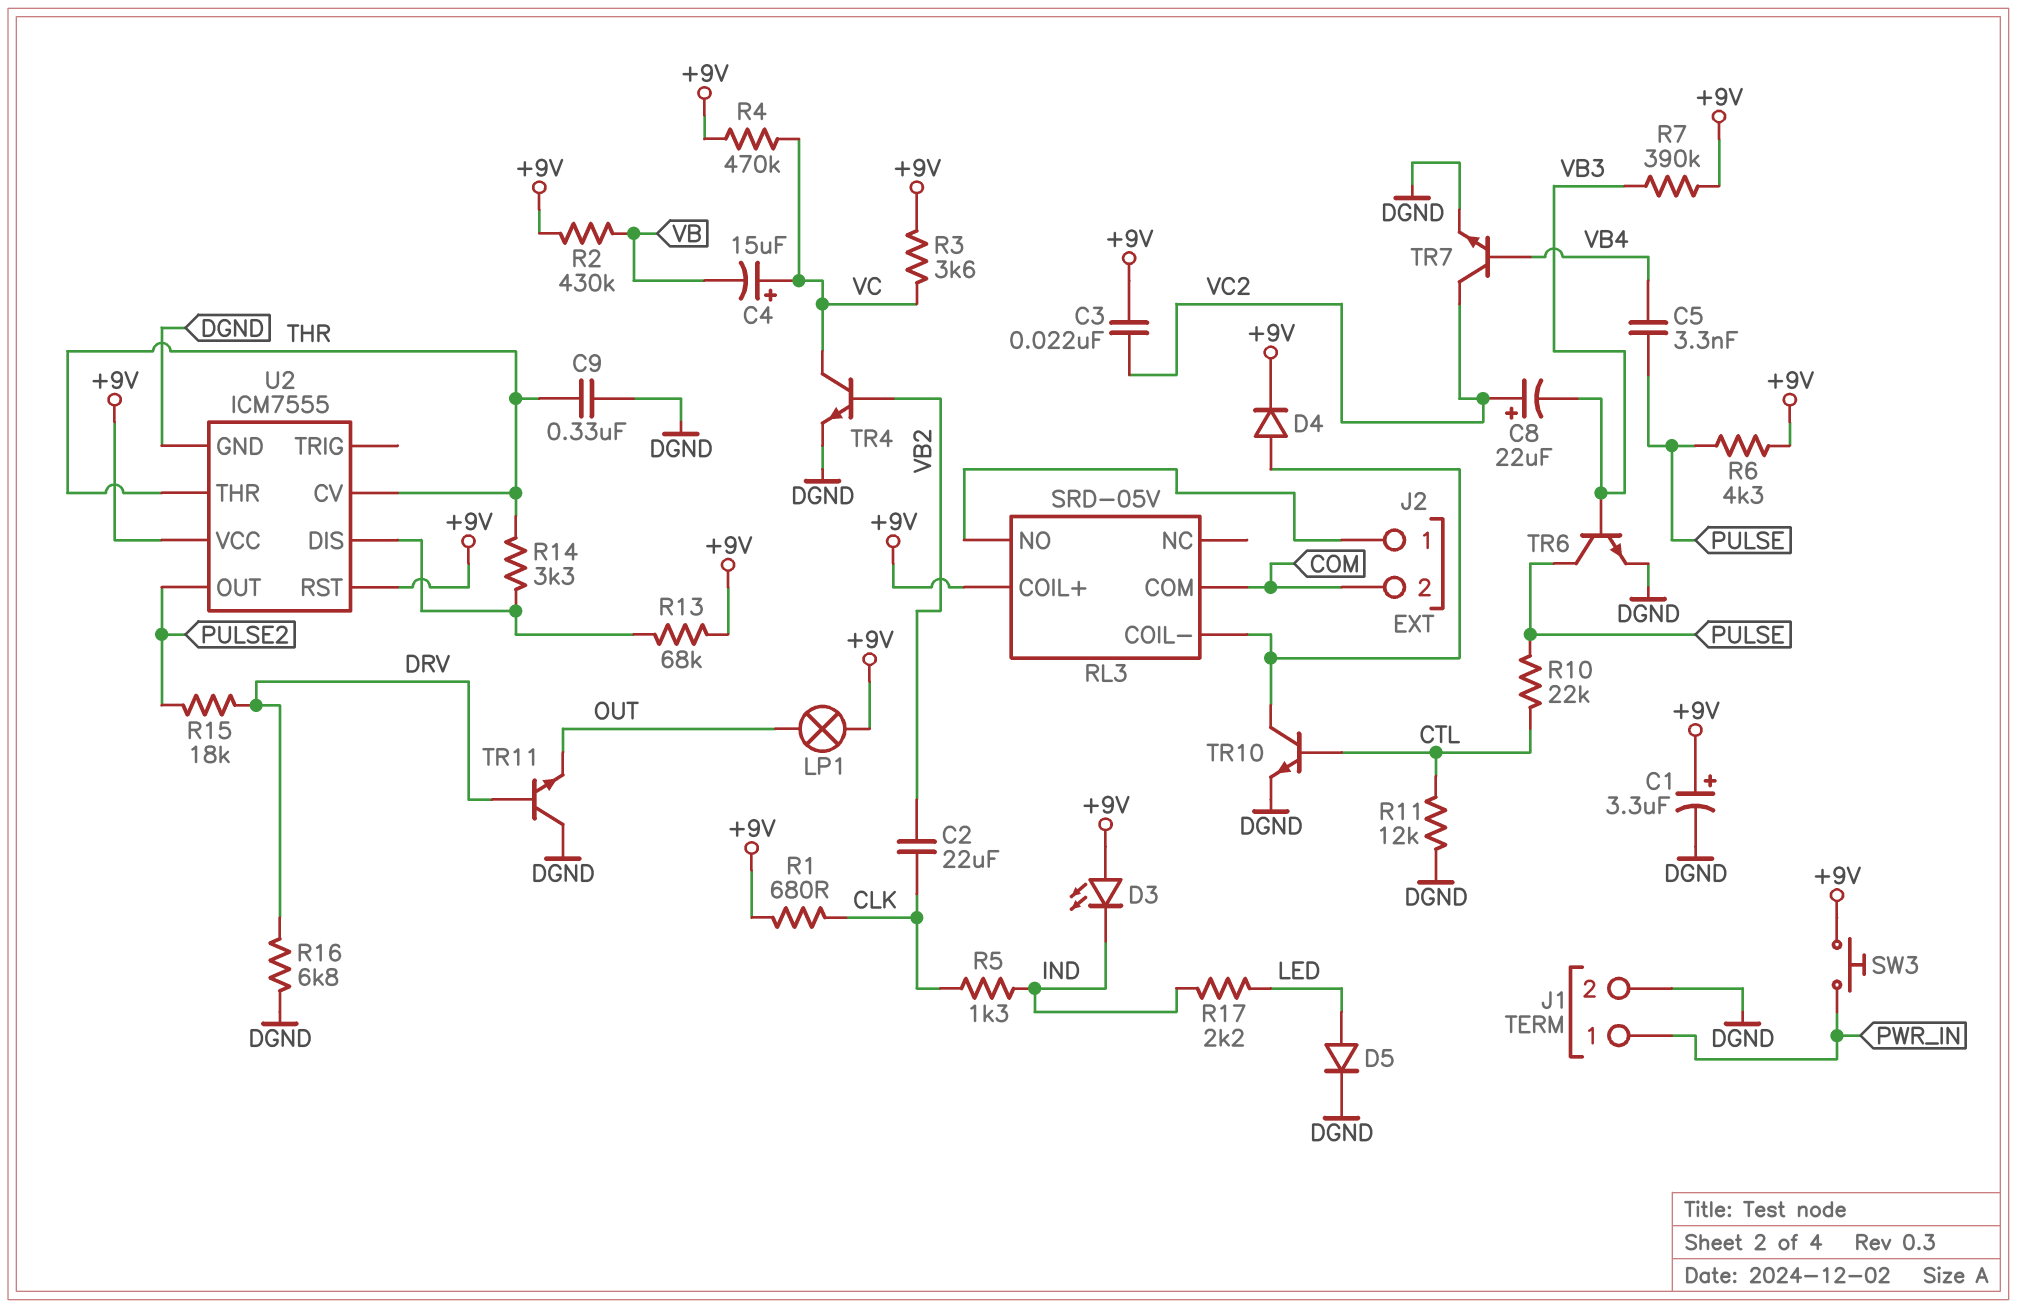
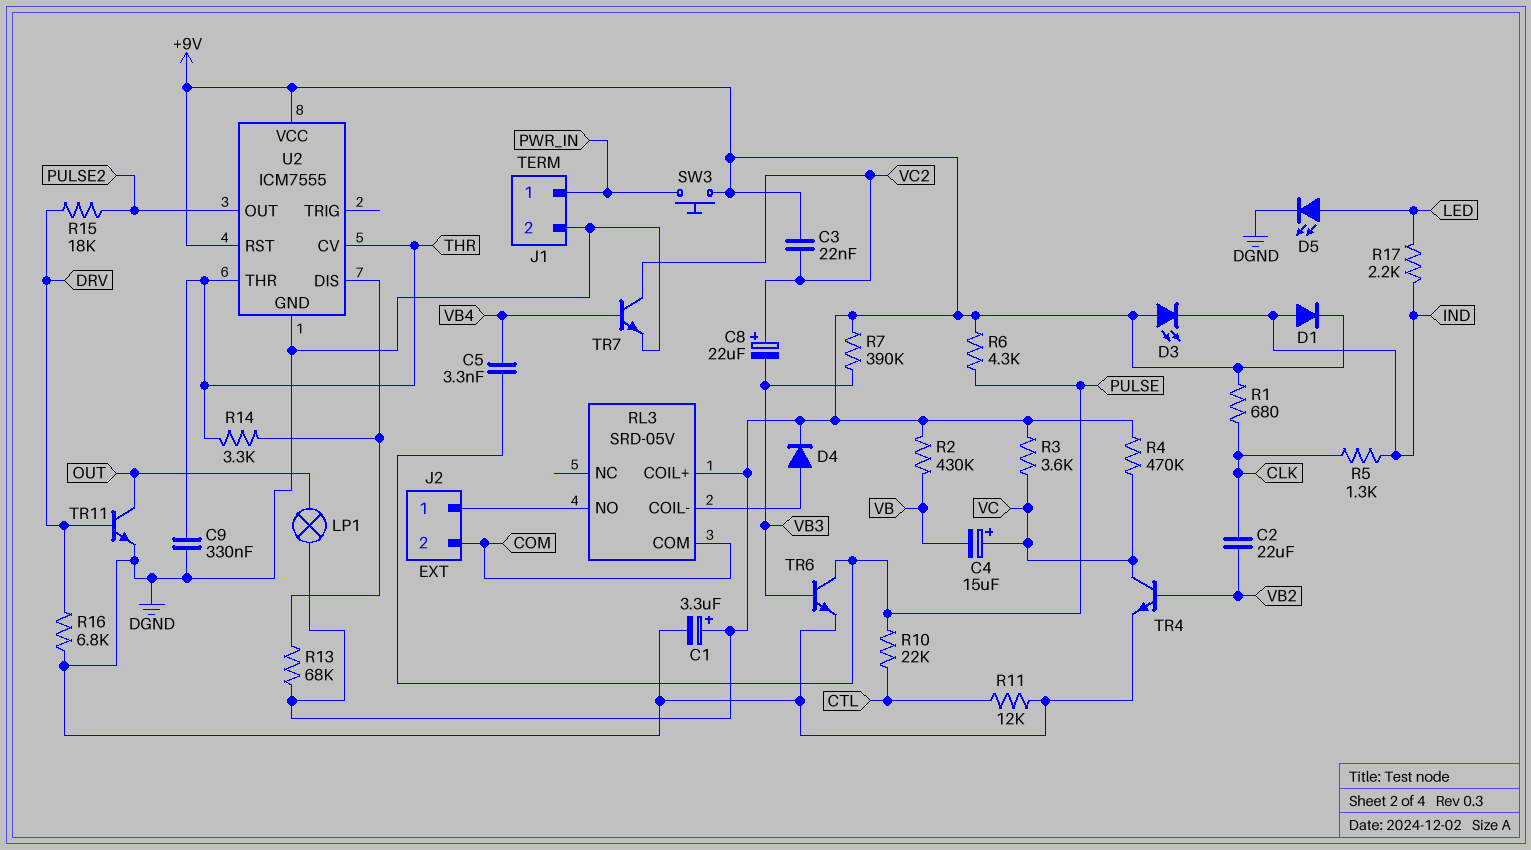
D1: none -> diode (A IND, K +9V)
D5: diode (A LED, K DGND) -> LED (A LED, K DGND)
TR10: NPN (B CTL, C RL3/COIL-, E DGND) -> none
TR11: NPN (B DRV, C DGND, E OUT) -> NPN (B DRV, C OUT, E DGND)

